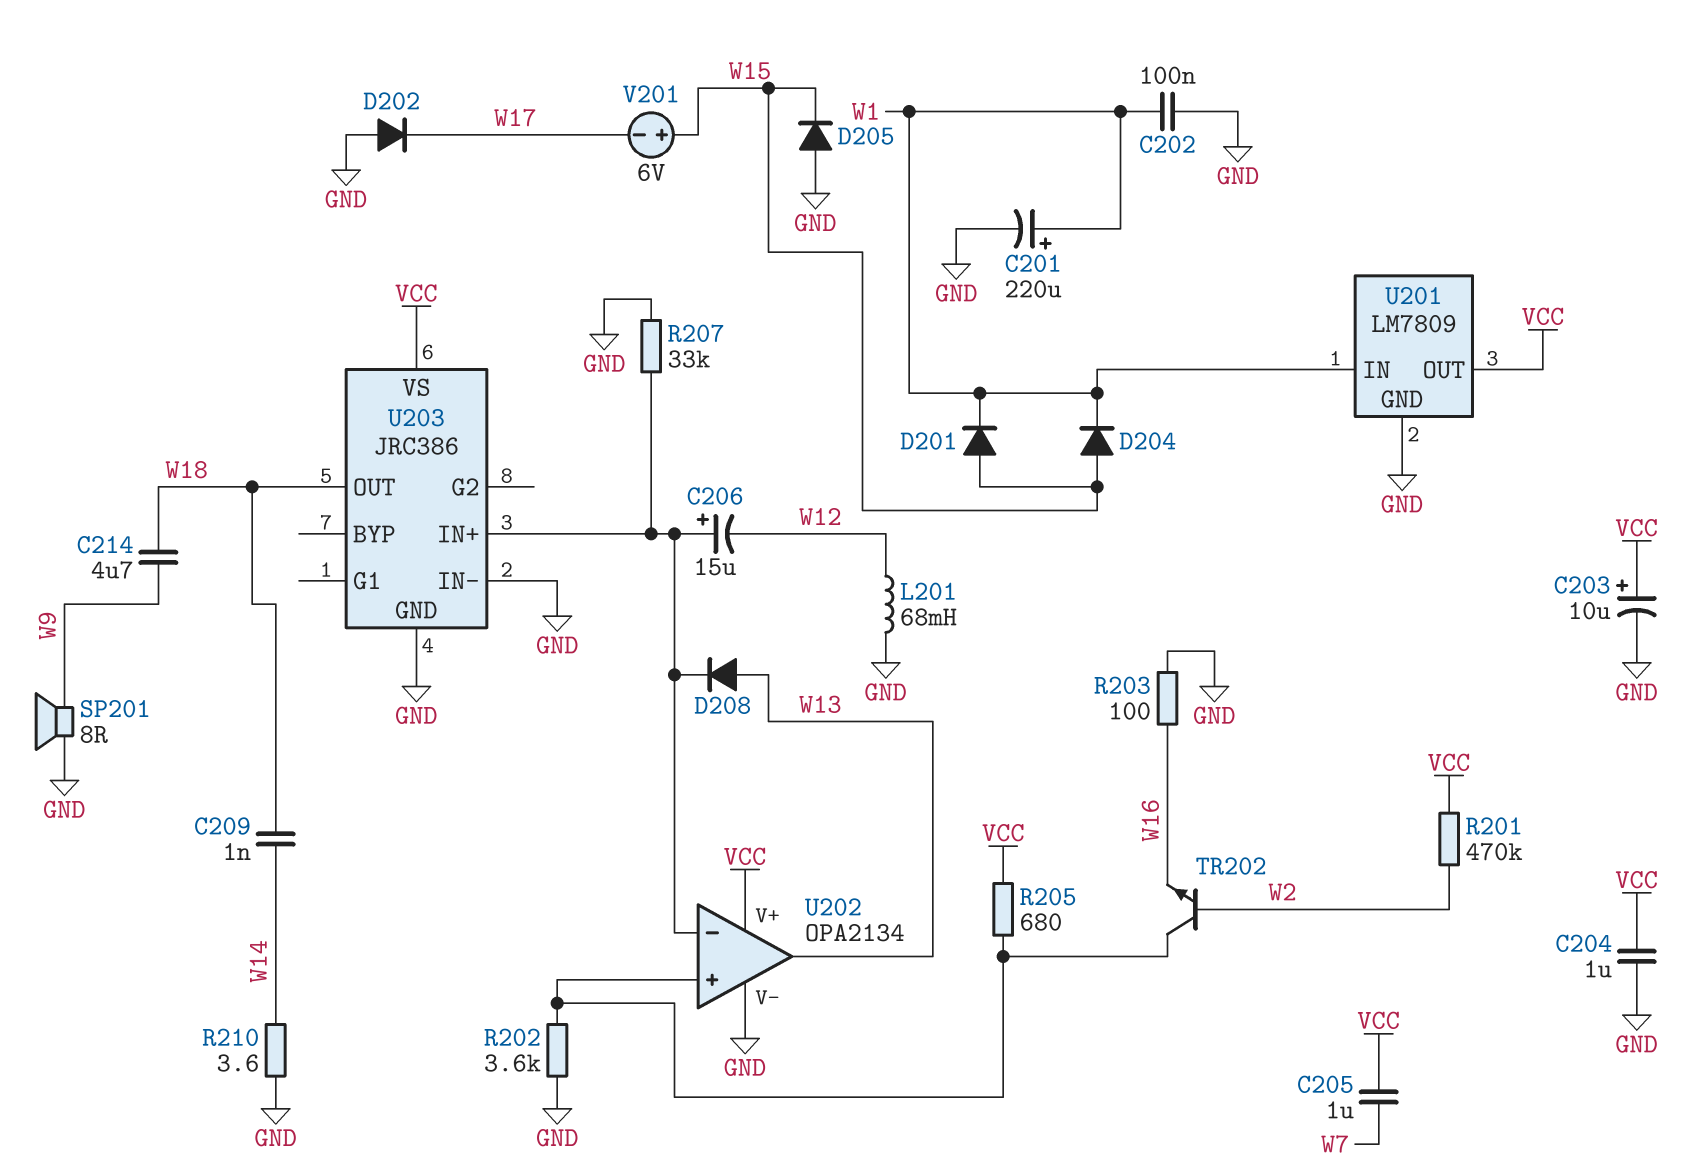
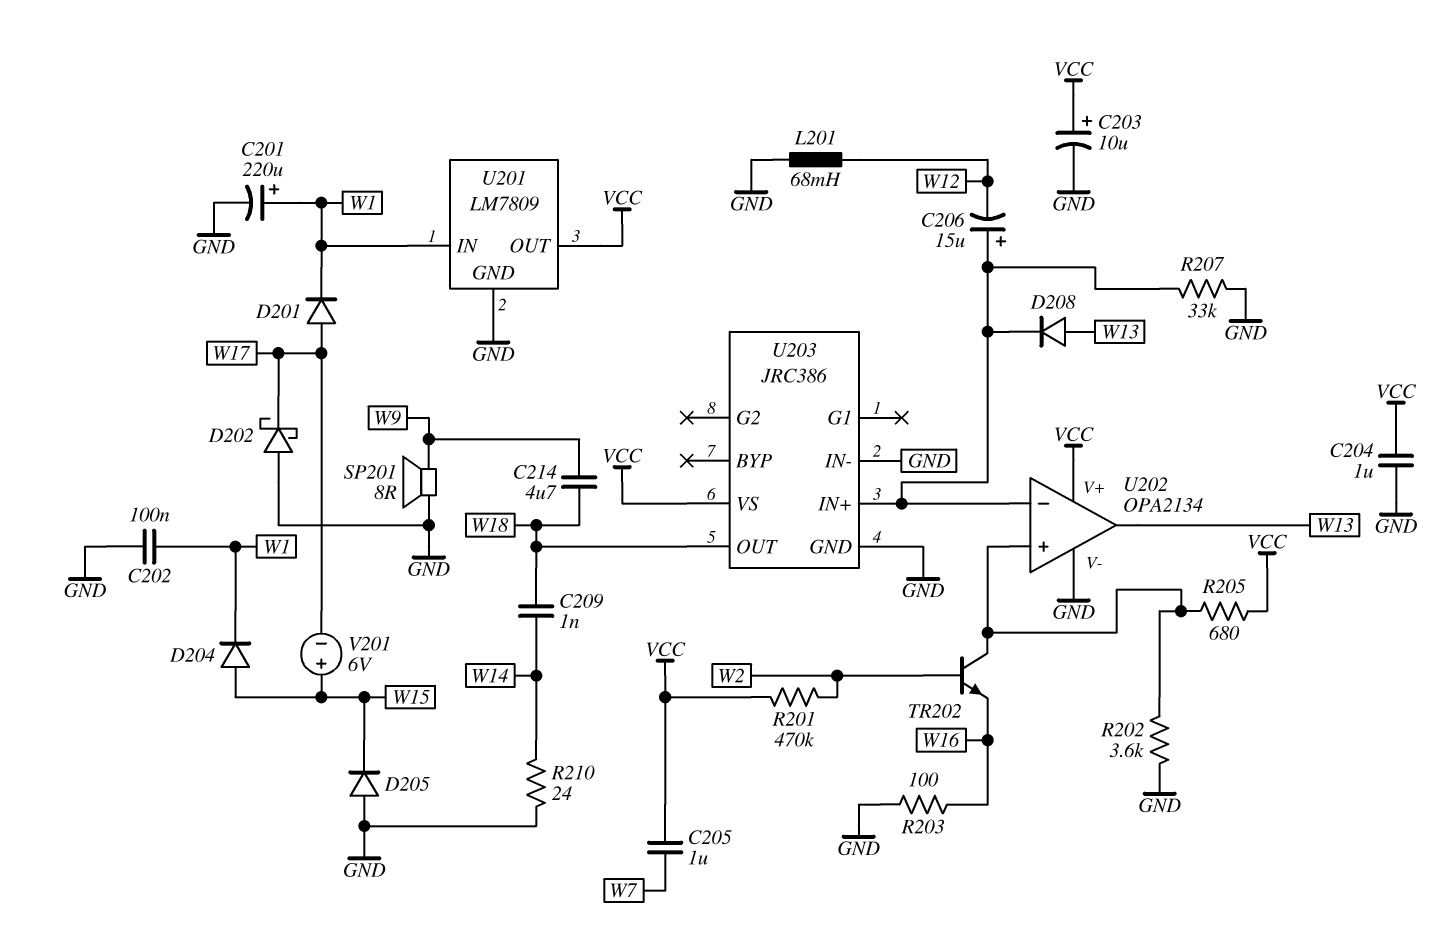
D201: diode (A W15, K W1) -> diode (A W17, K W1)
D202: diode (A GND, K W17) -> schottky (A GND, K W17)
R210: 3.6 (GND, W14) -> 24 (GND, W14)

